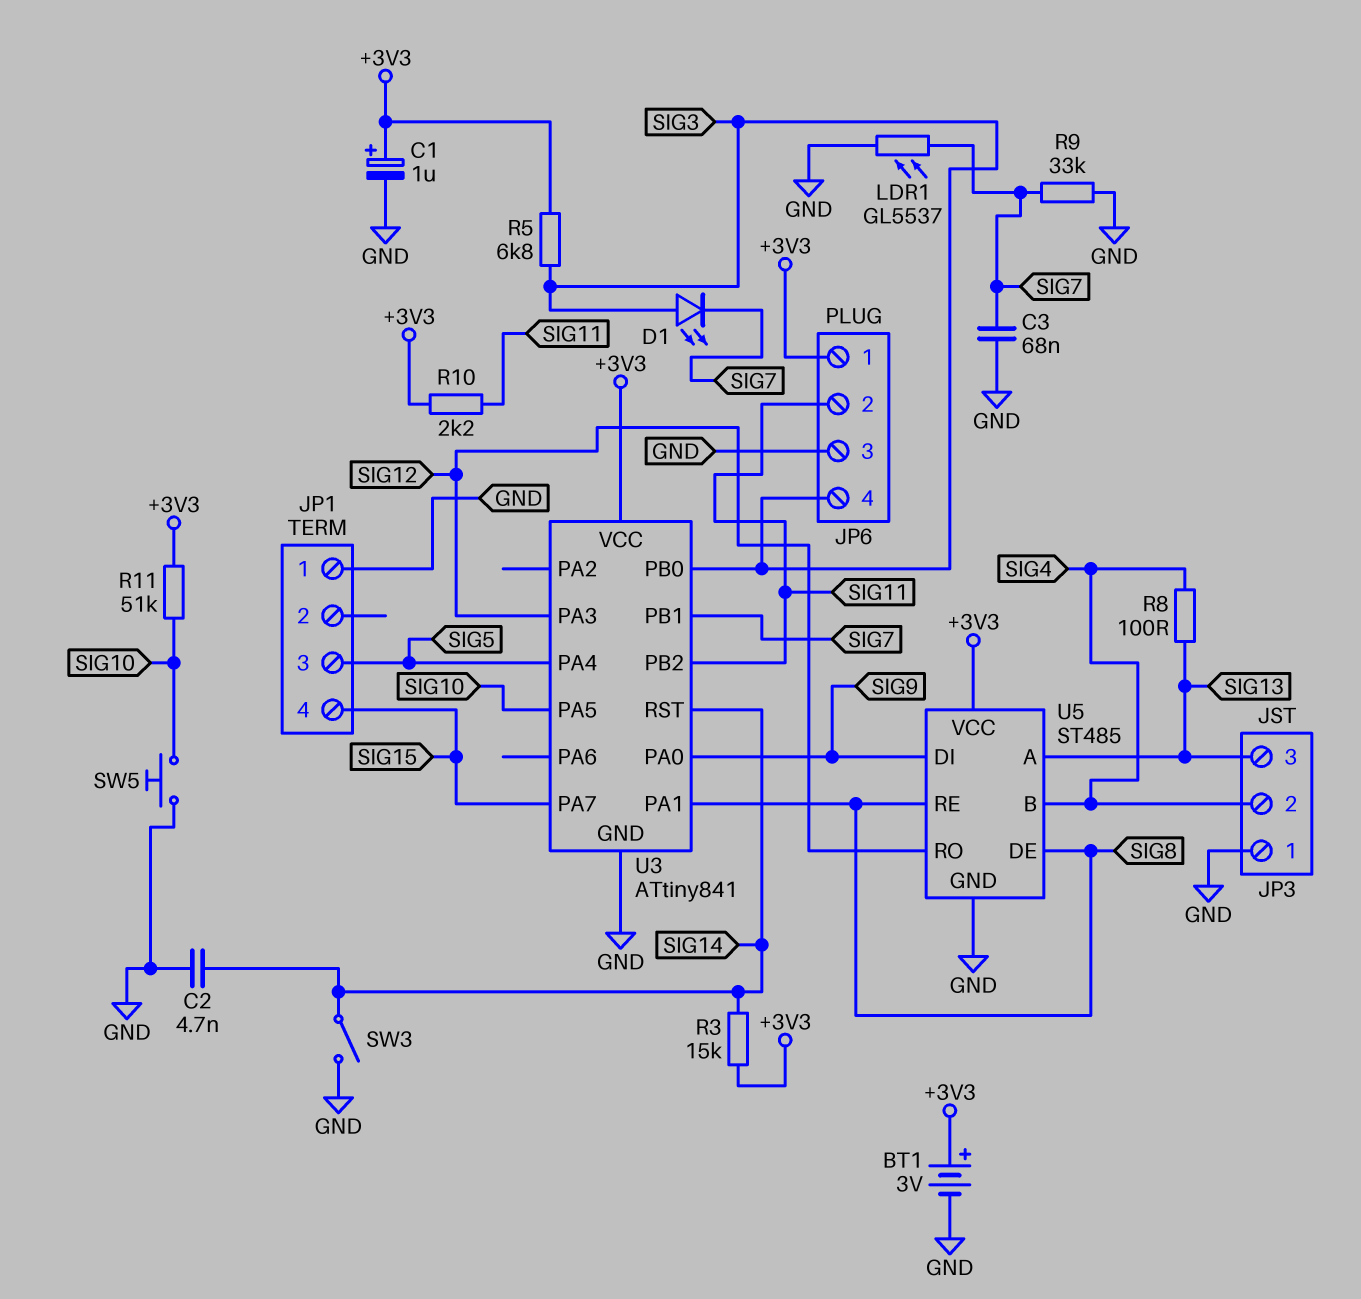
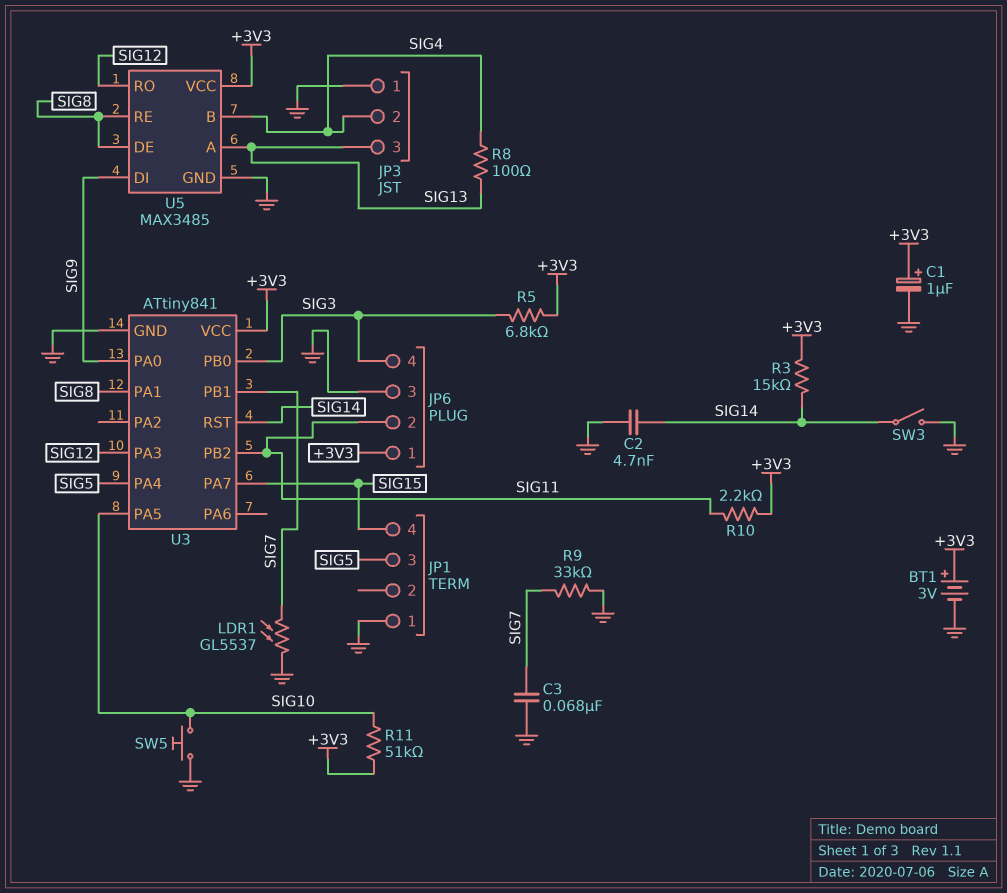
D1: LED (A SIG3, K SIG7) -> none
U5: ST485 -> MAX3485

